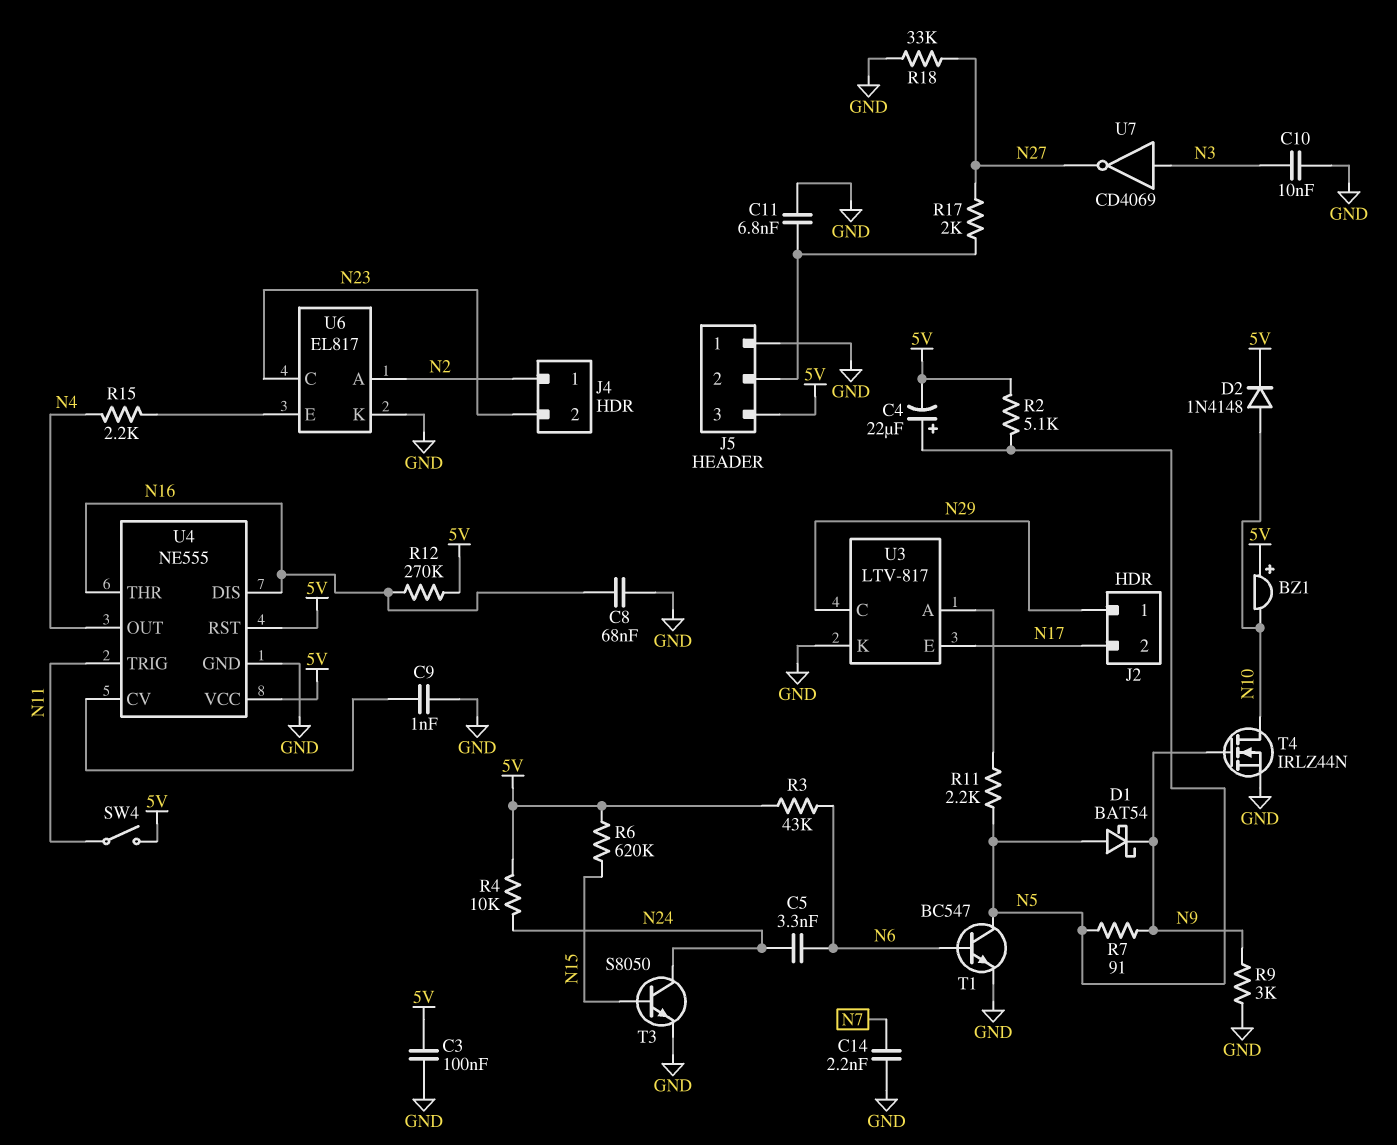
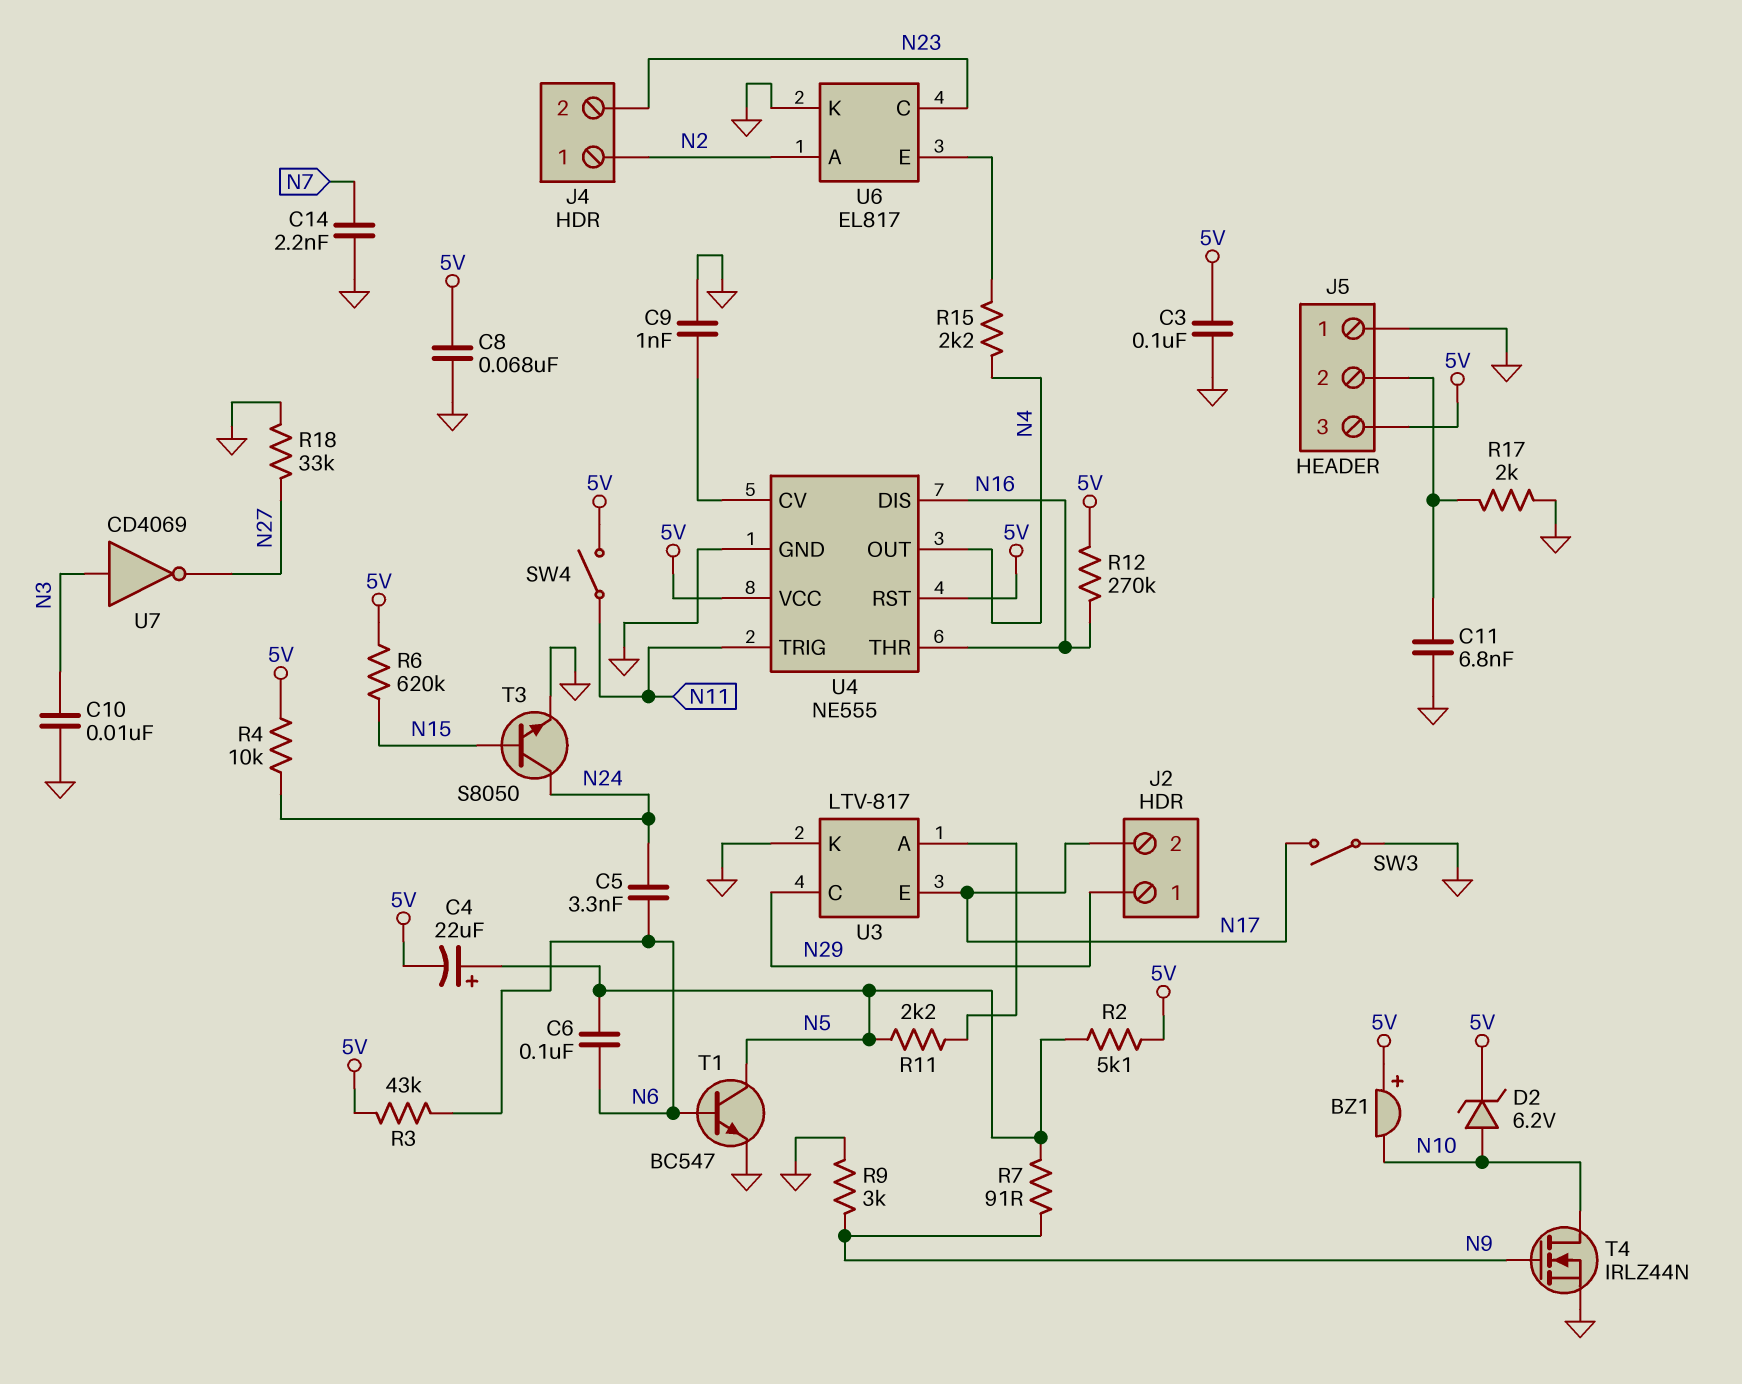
C6: none -> 100nF (N5, N6)
C8: 68nF (GND, N16) -> 68nF (5V, GND)
D1: schottky BAT54 (A N5, K N9) -> none
D2: diode 1N4148 (A N10, K 5V) -> zener 6.2V (A N10, K 5V)
R17: 2k (J5/2, N27) -> 2k (GND, J5/2)
SW3: none -> switch (GND, N17)

